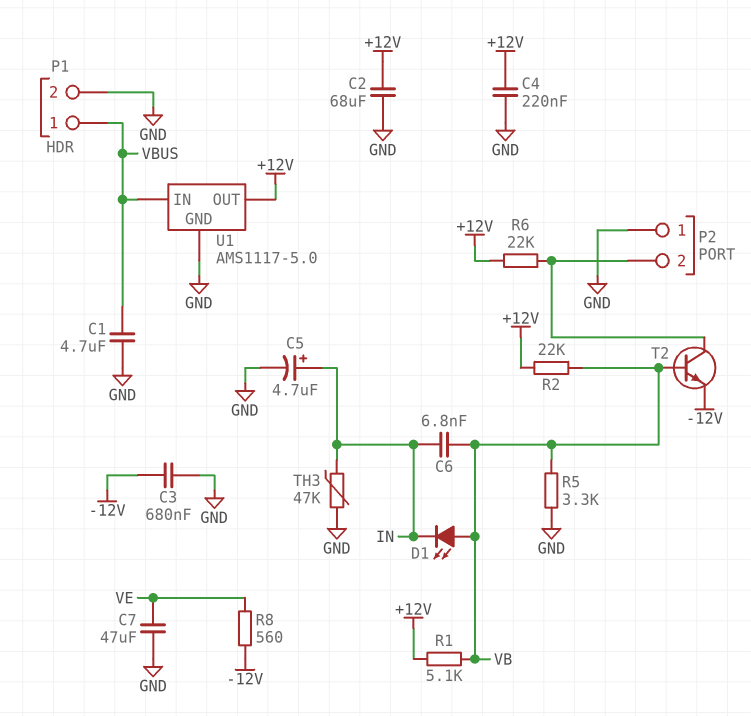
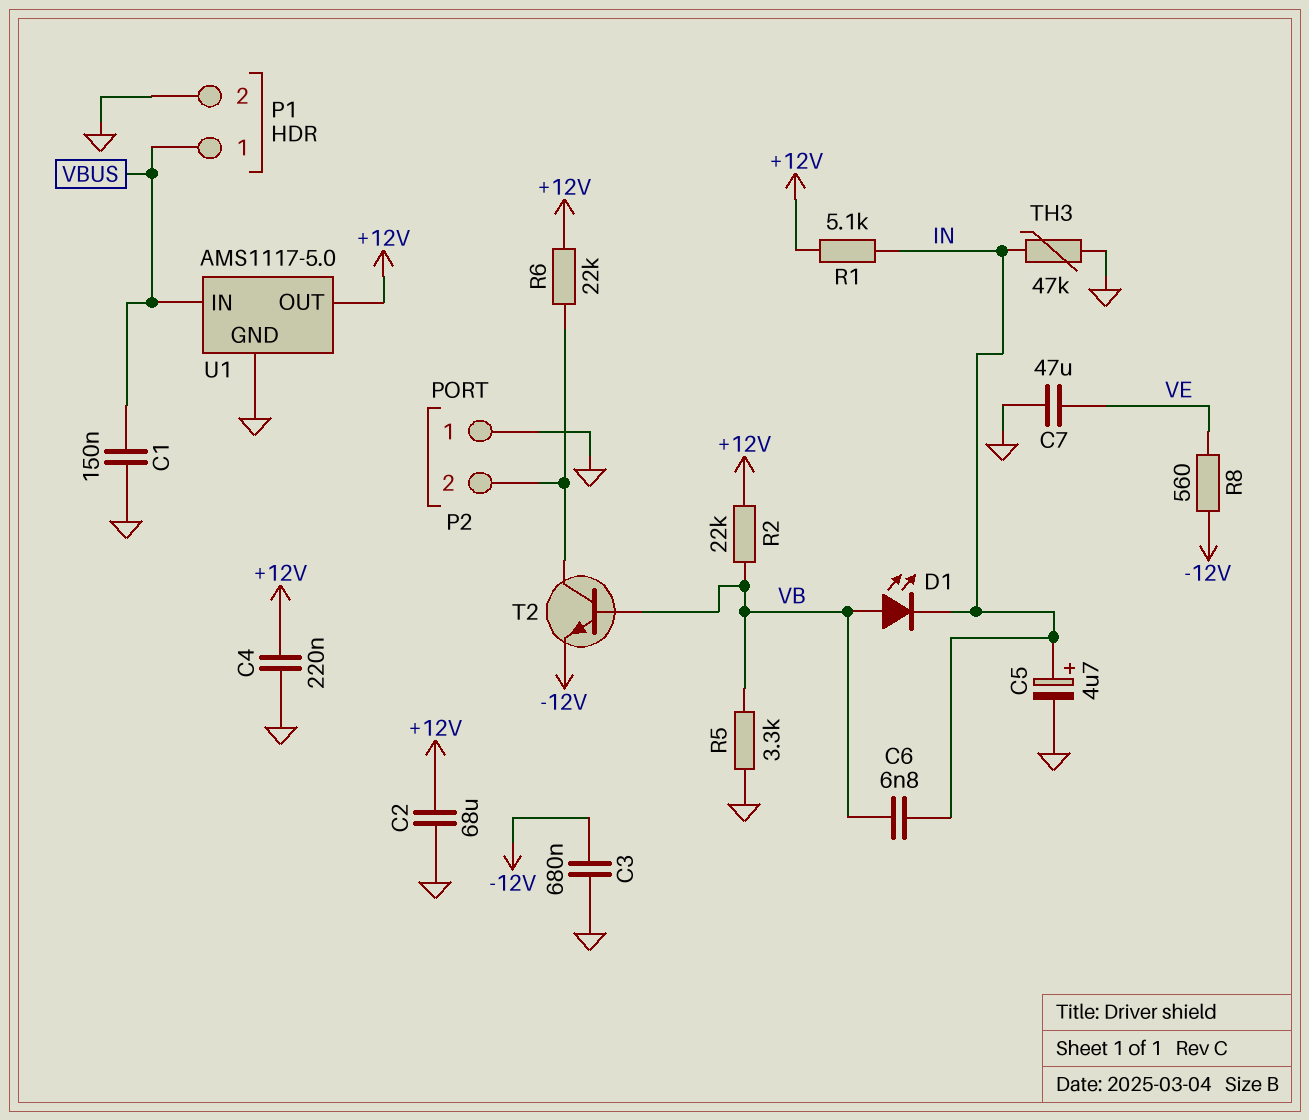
C1: 4.7uF (GND, VBUS) -> 150nF (GND, VBUS)
R1: 5.1k (+12V, VB) -> 5.1k (+12V, IN)

